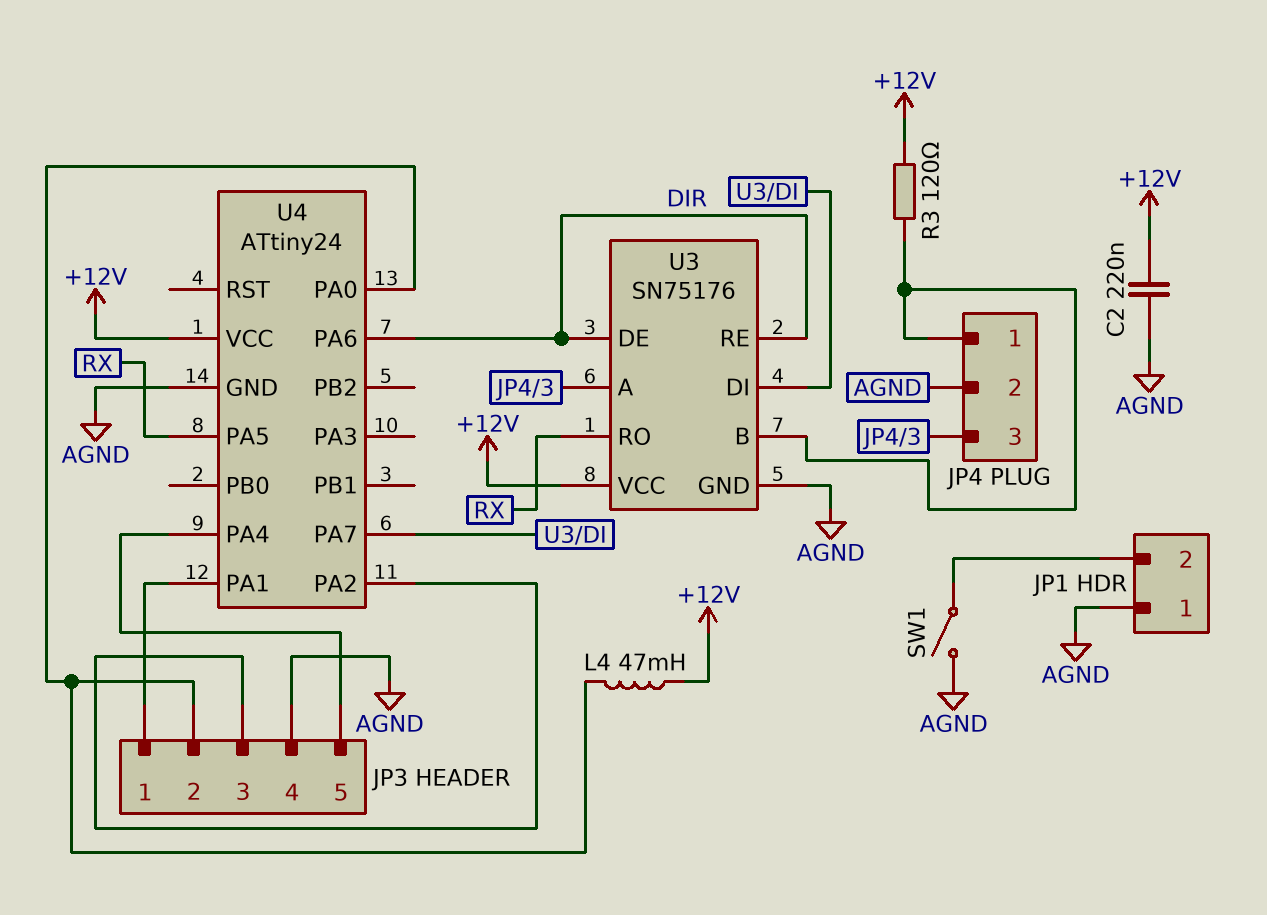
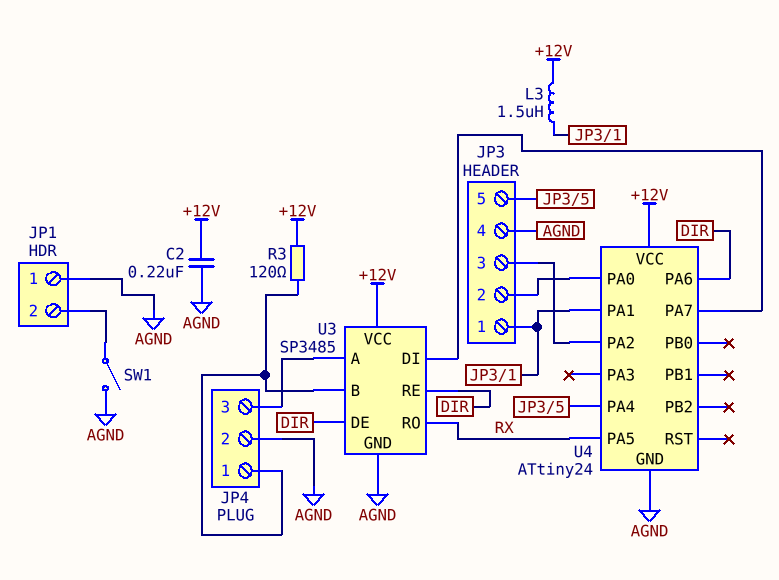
L3: none -> 1.5uH (+12V, JP3/1)
L4: 47mH (+12V, JP3/2) -> none
U3: SN75176 -> SP3485

